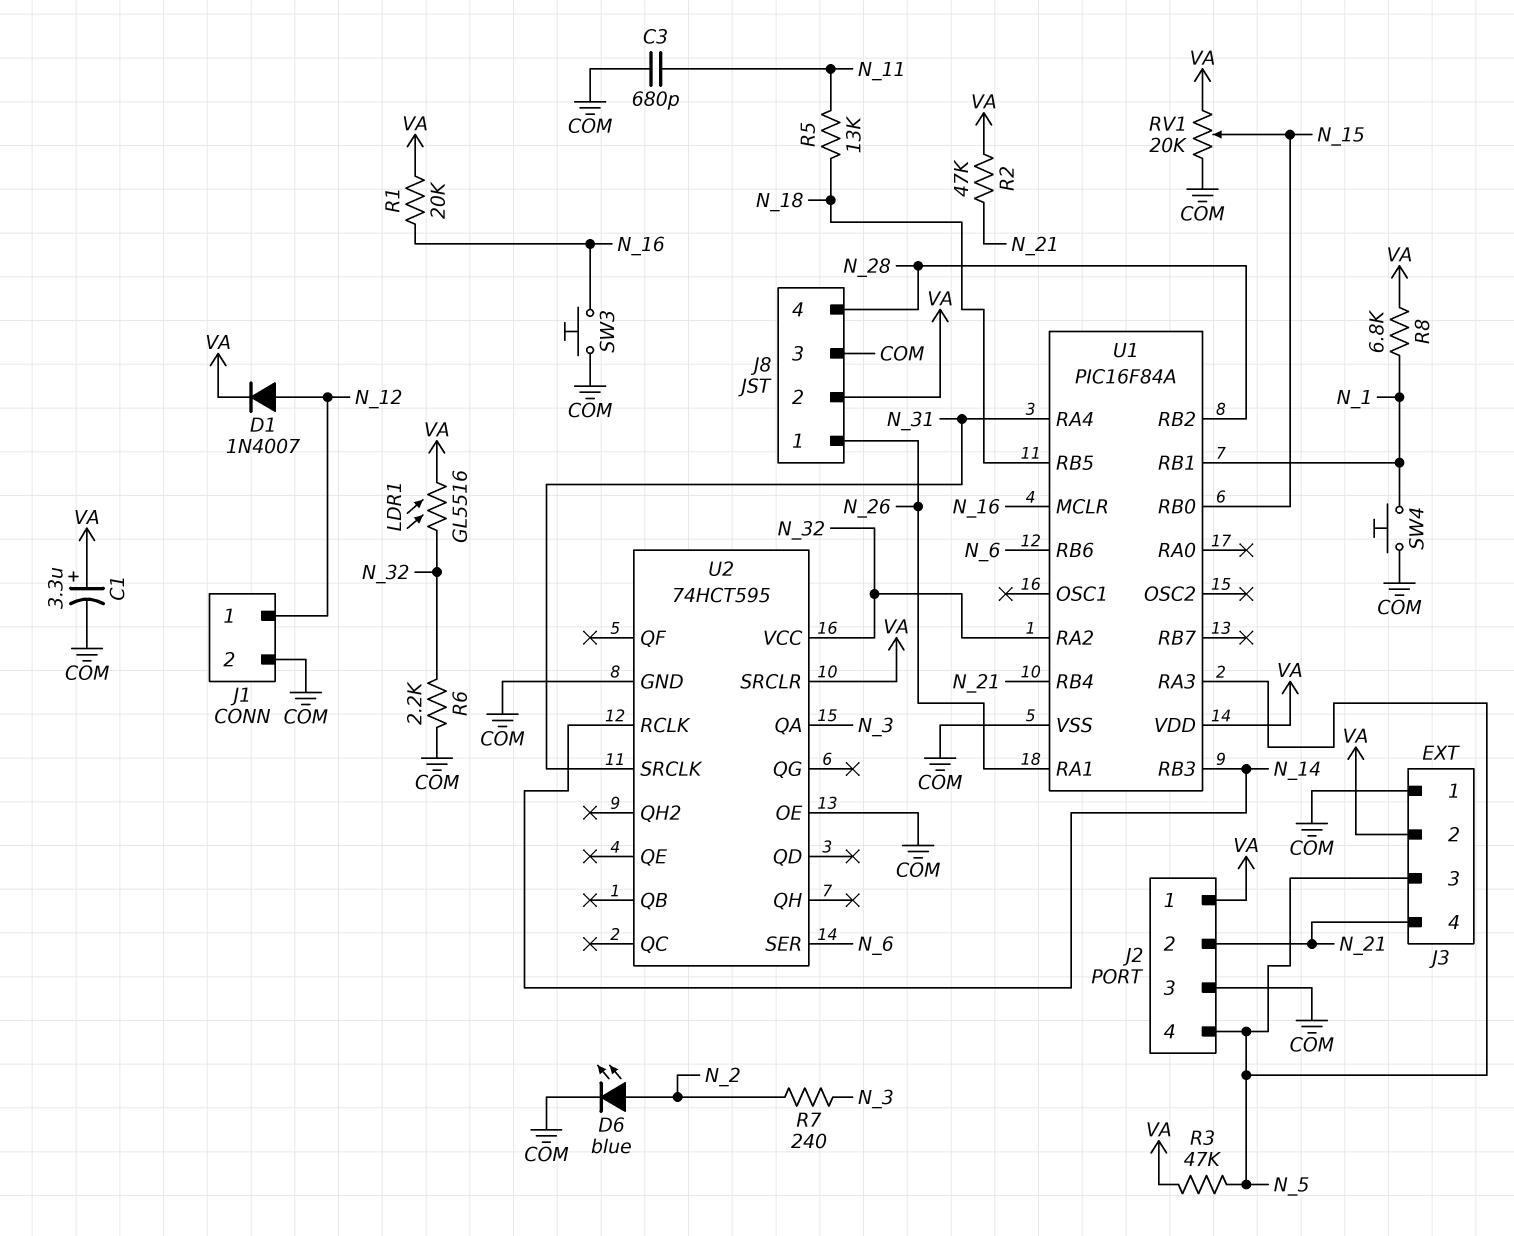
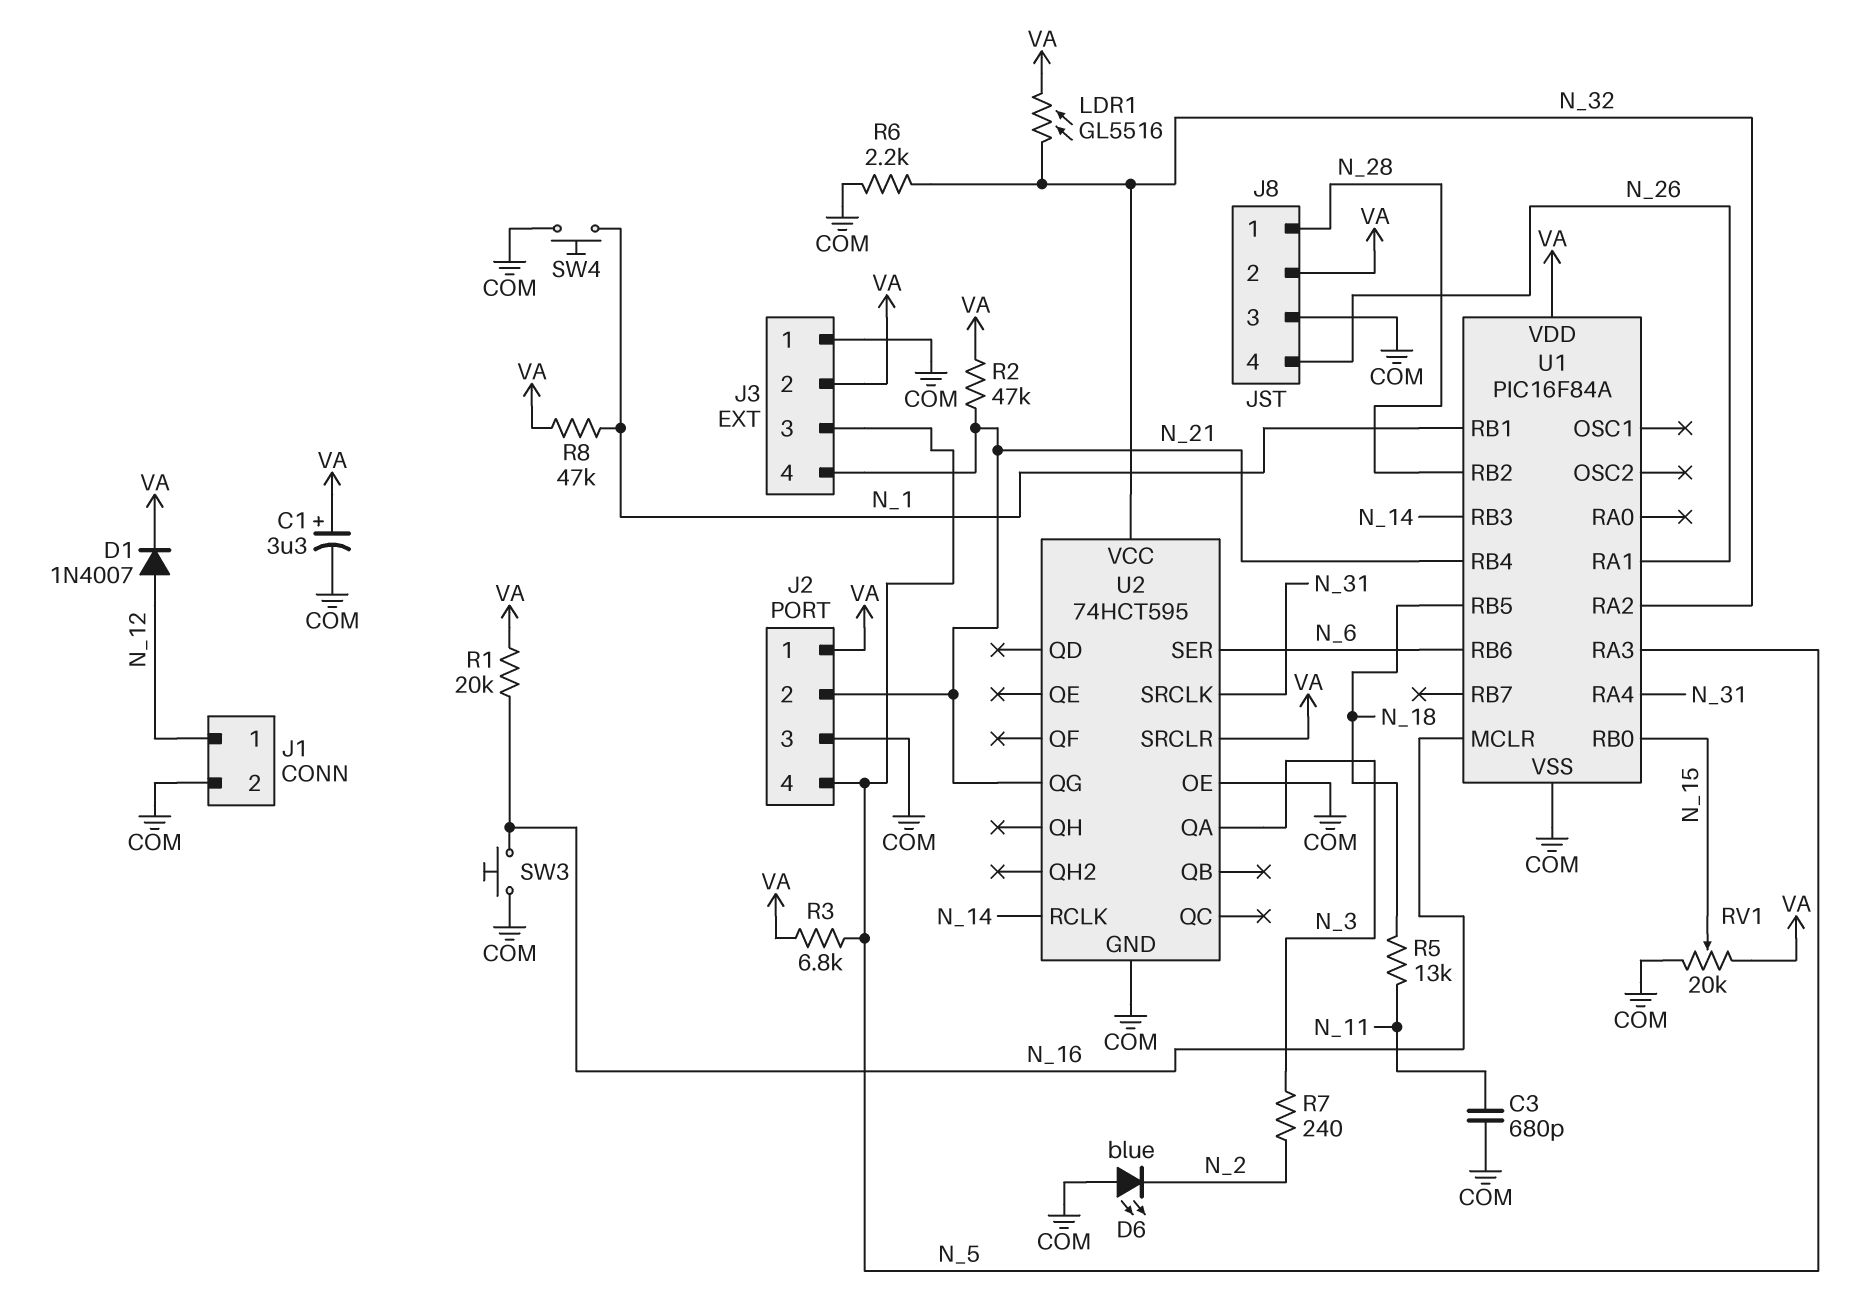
D6: LED blue (A N_2, K COM) -> LED blue (A COM, K N_2)
J8 pin 1: N_26 -> N_28
J8 pin 4: N_28 -> N_26
R3: 47k (N_5, VA) -> 6.8k (N_5, VA)
R8: 6.8k (N_1, VA) -> 47k (N_1, VA)
U2 pin QG: none -> N_21

